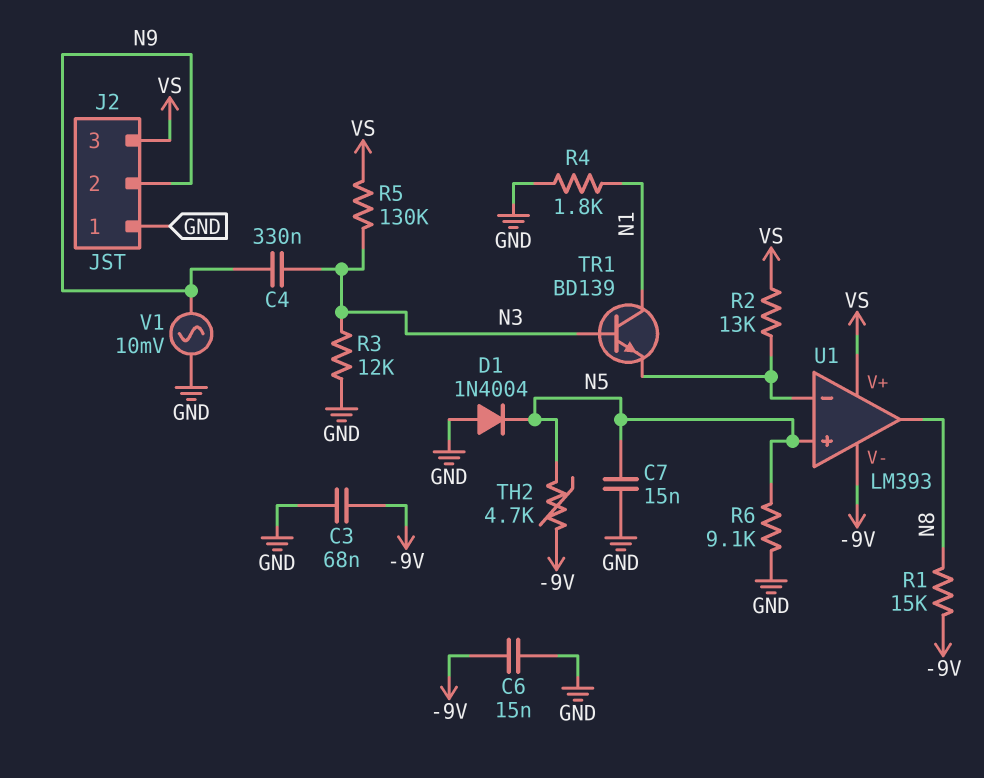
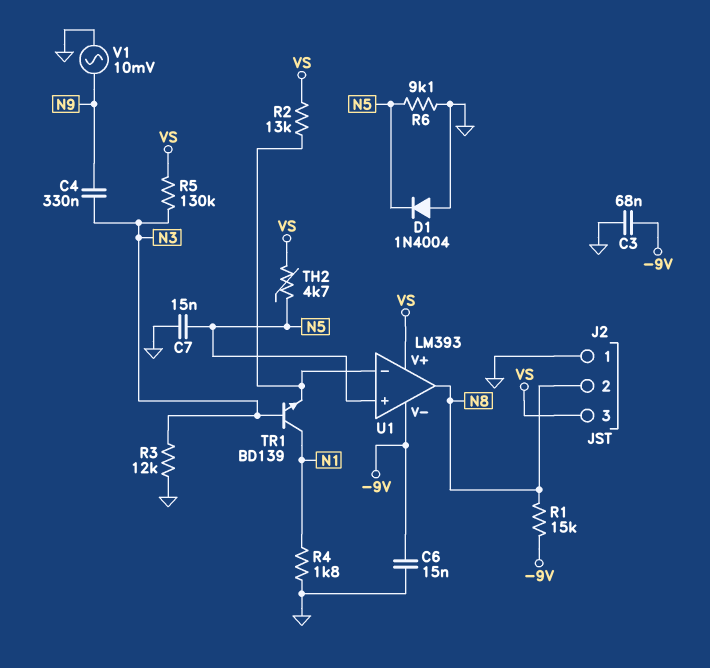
J2 pin 2: N9 -> N8
TH2: 4.7k (-9V, N5) -> 4.7k (N5, VS)

